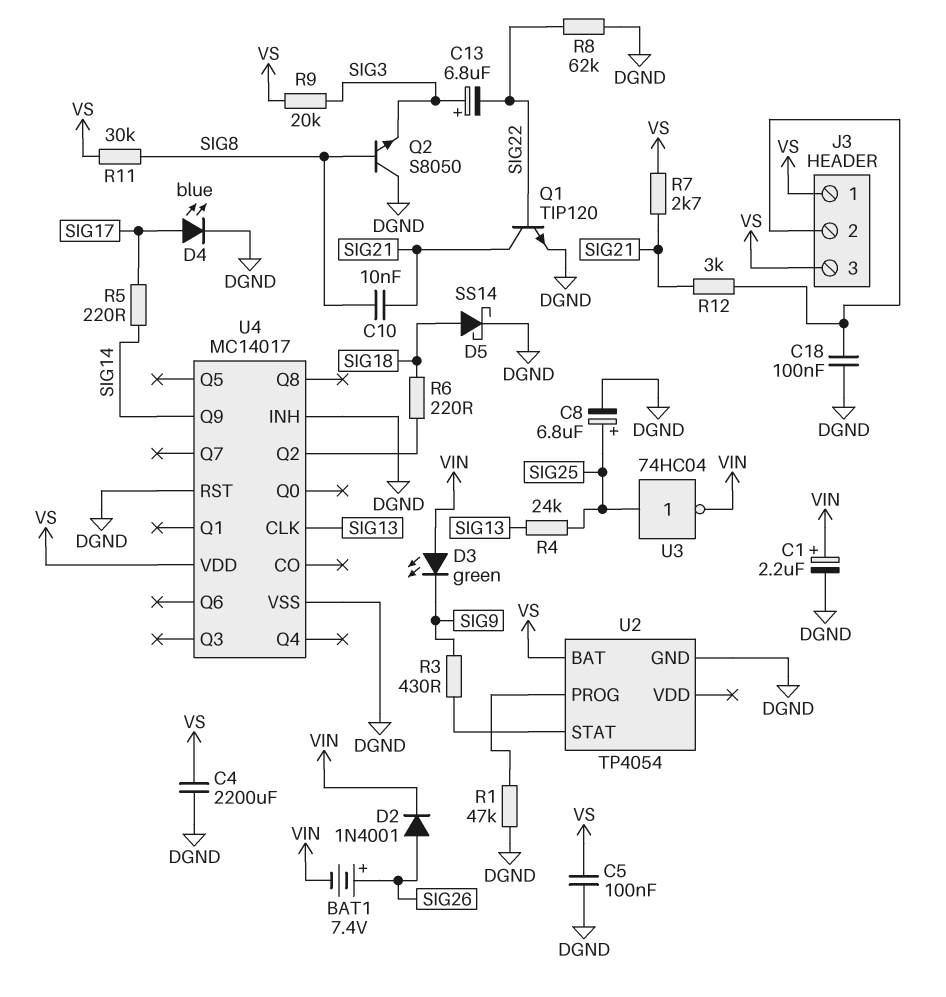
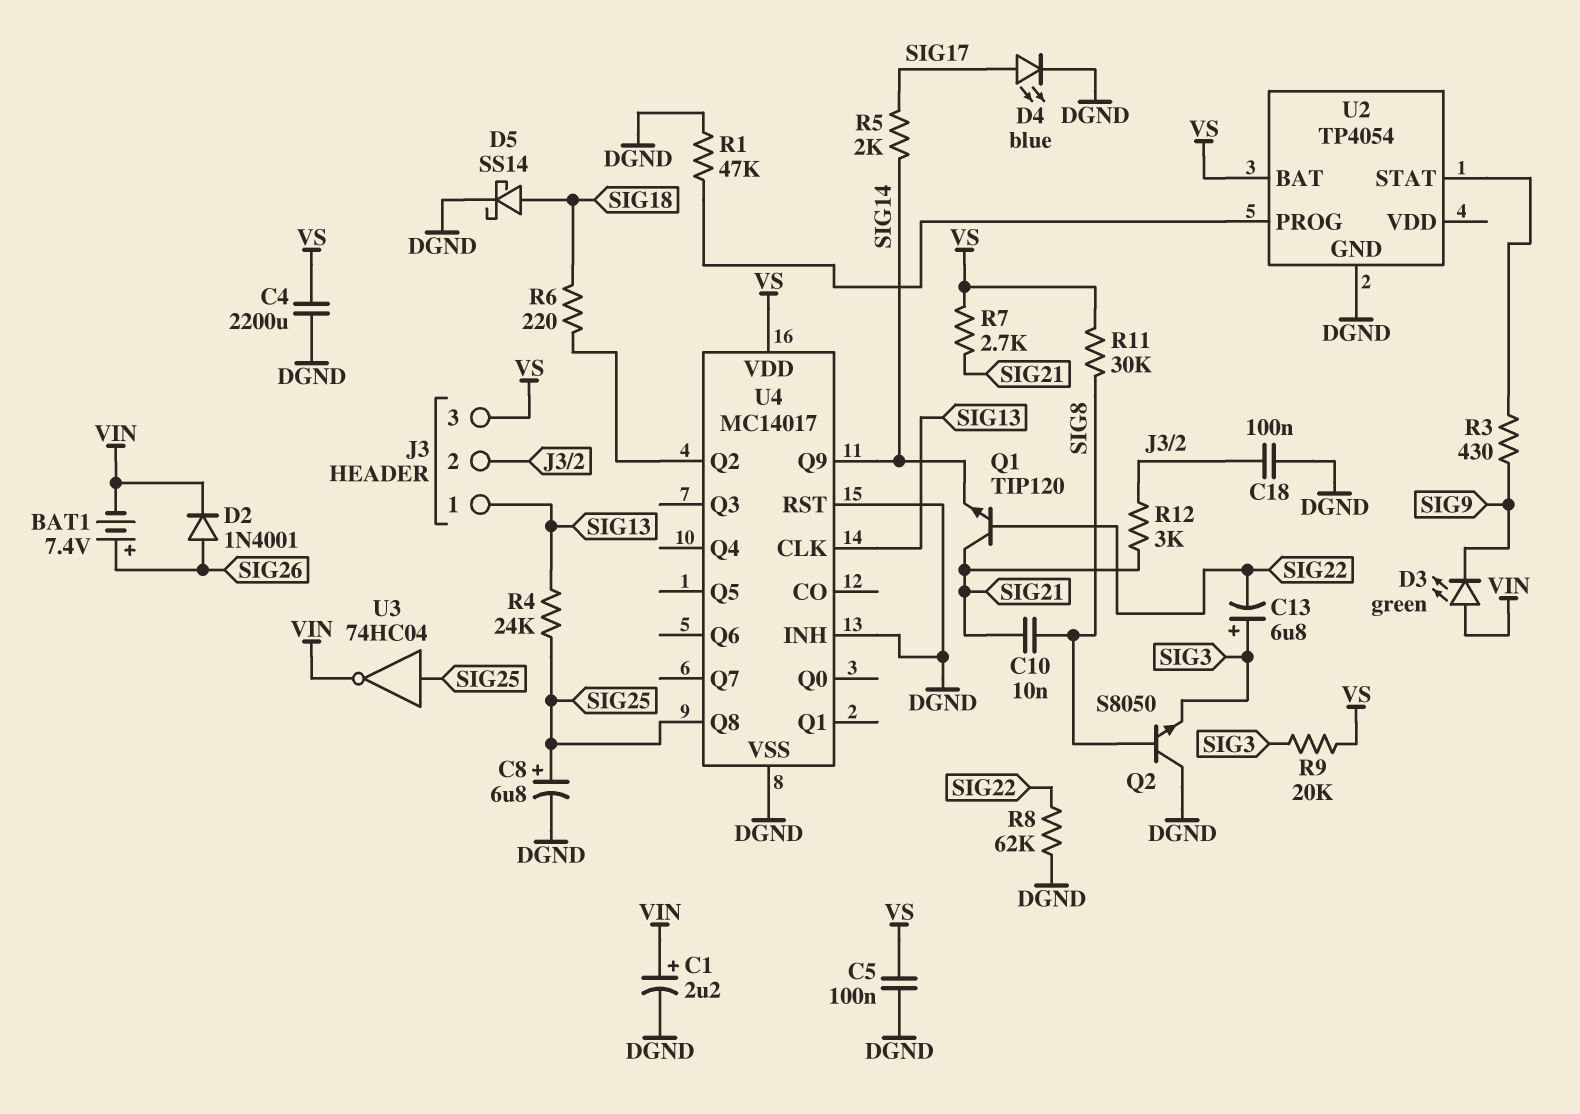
J3 pin 1: VS -> SIG13
Q1: NPN TIP120 (B SIG22, C SIG21, E DGND) -> NPN TIP120 (B SIG22, C SIG21, E SIG14)
R5: 220 (SIG14, SIG17) -> 2k (SIG14, SIG17)
U4 pin Q8: none -> SIG25

